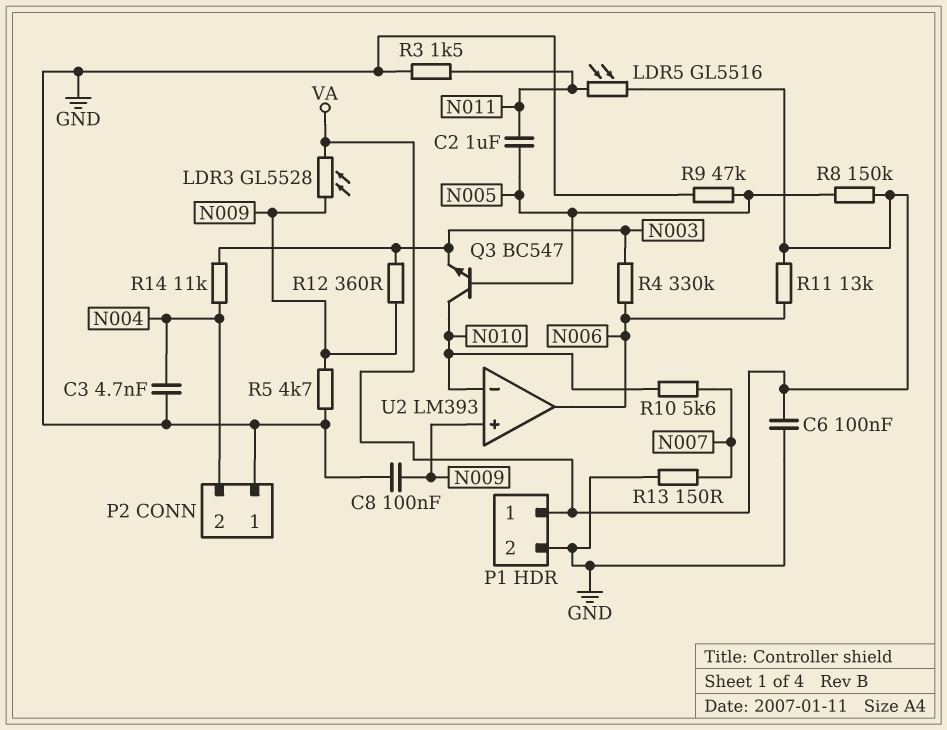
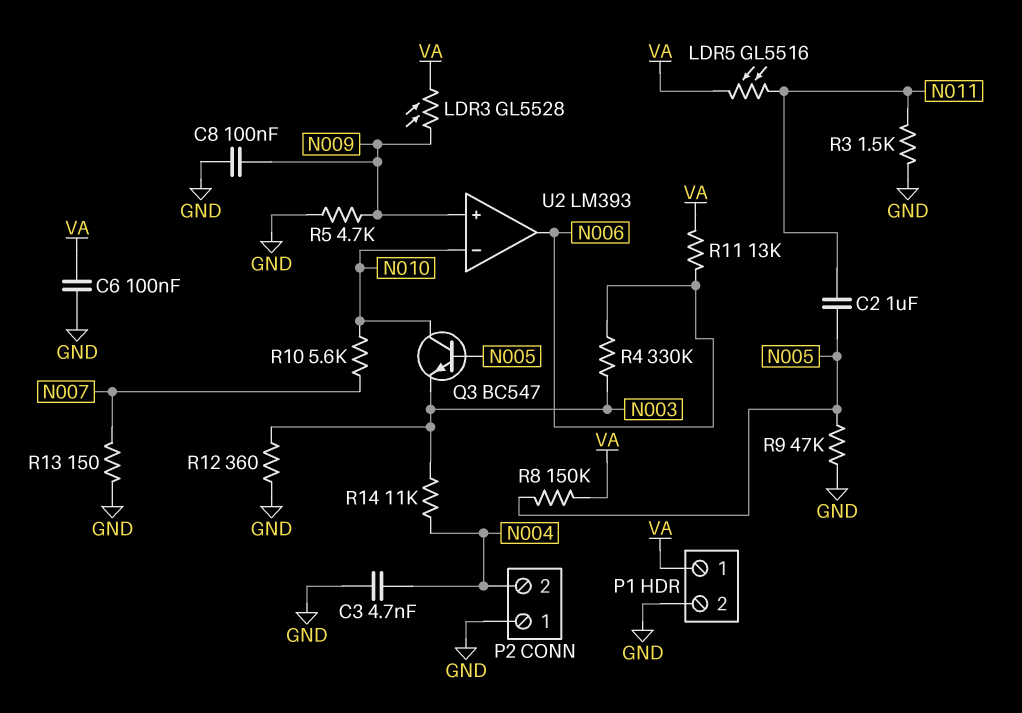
R12: 360 (N003, N009) -> 360 (GND, N003)

